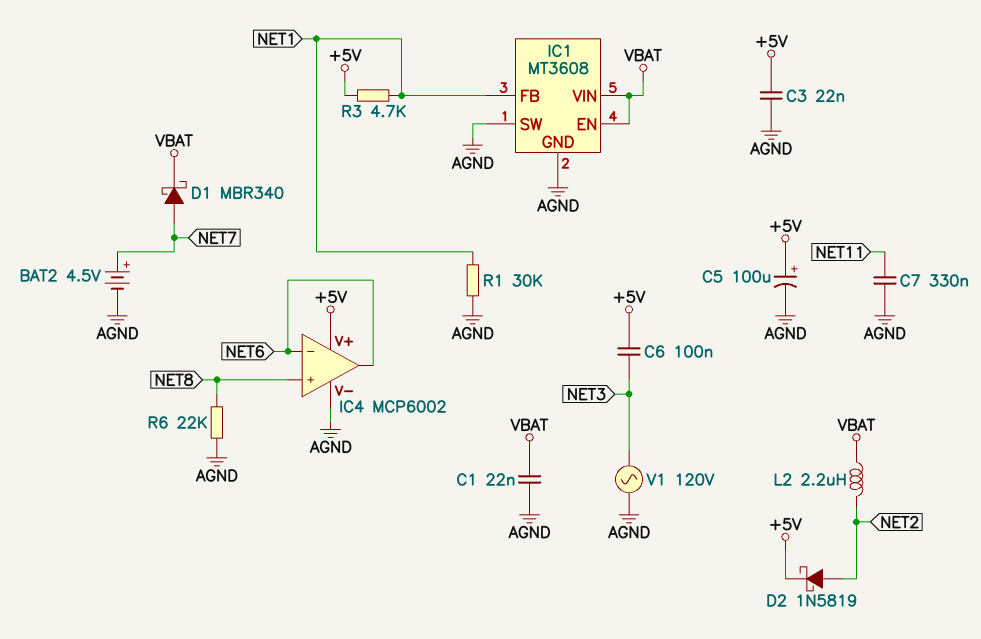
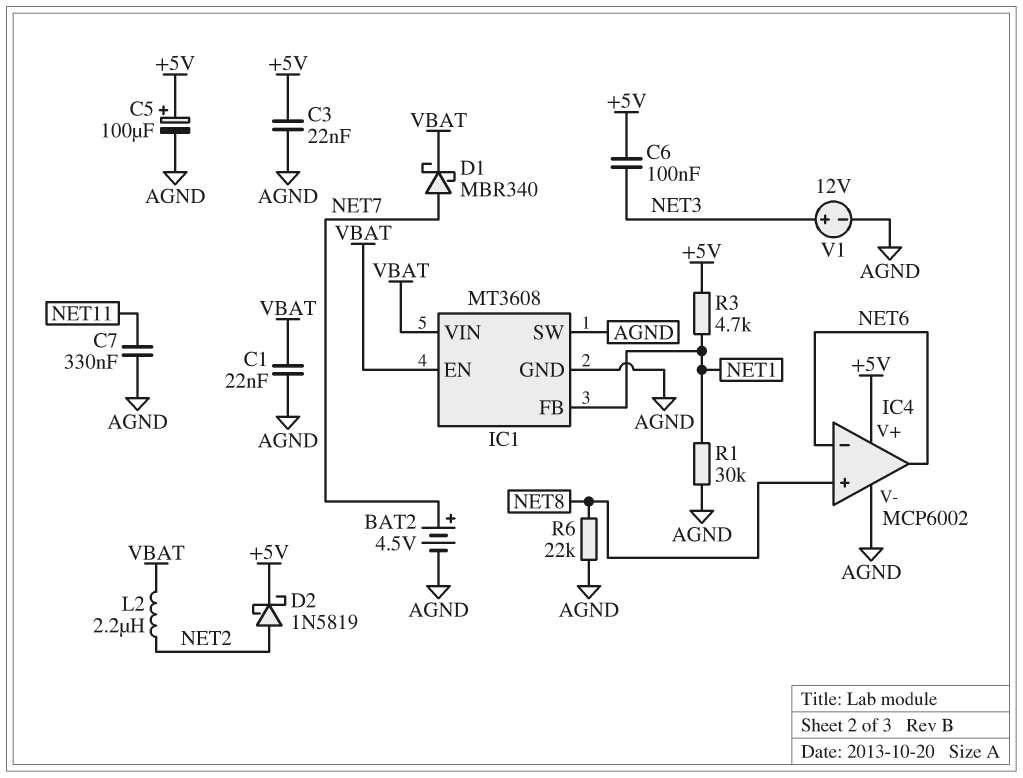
V1: AC 120V (AGND, NET3) -> 12V (plus NET3, minus AGND)

